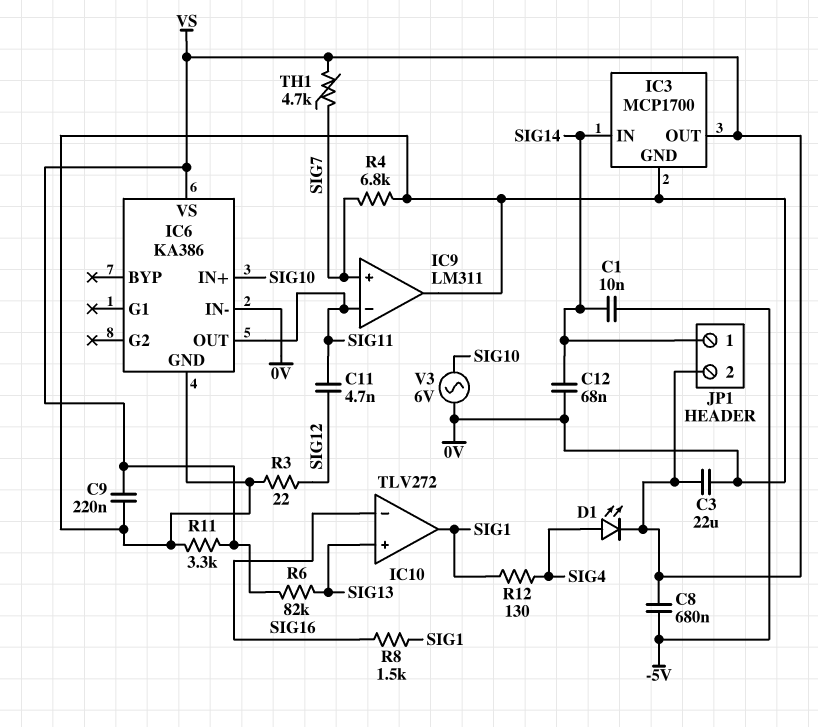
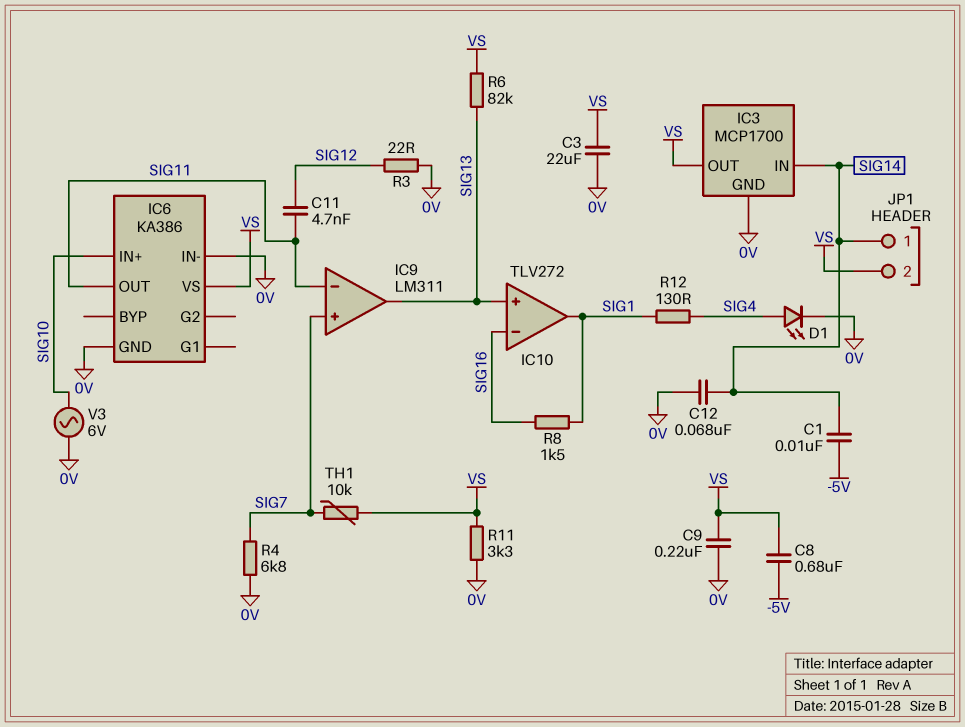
D1: LED (A SIG4, K VS) -> LED (A SIG4, K 0V)
IC9 pin out: 0V -> SIG13
TH1: 4.7k (SIG7, VS) -> 10k (SIG7, VS)

